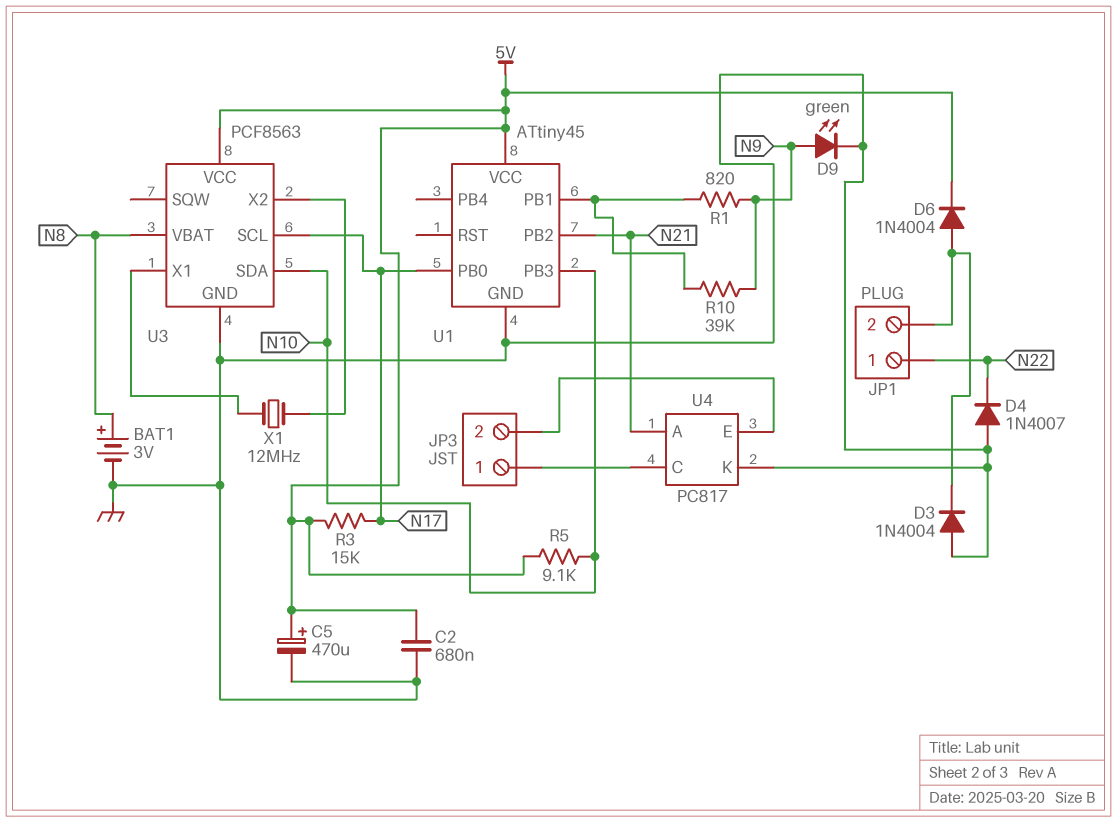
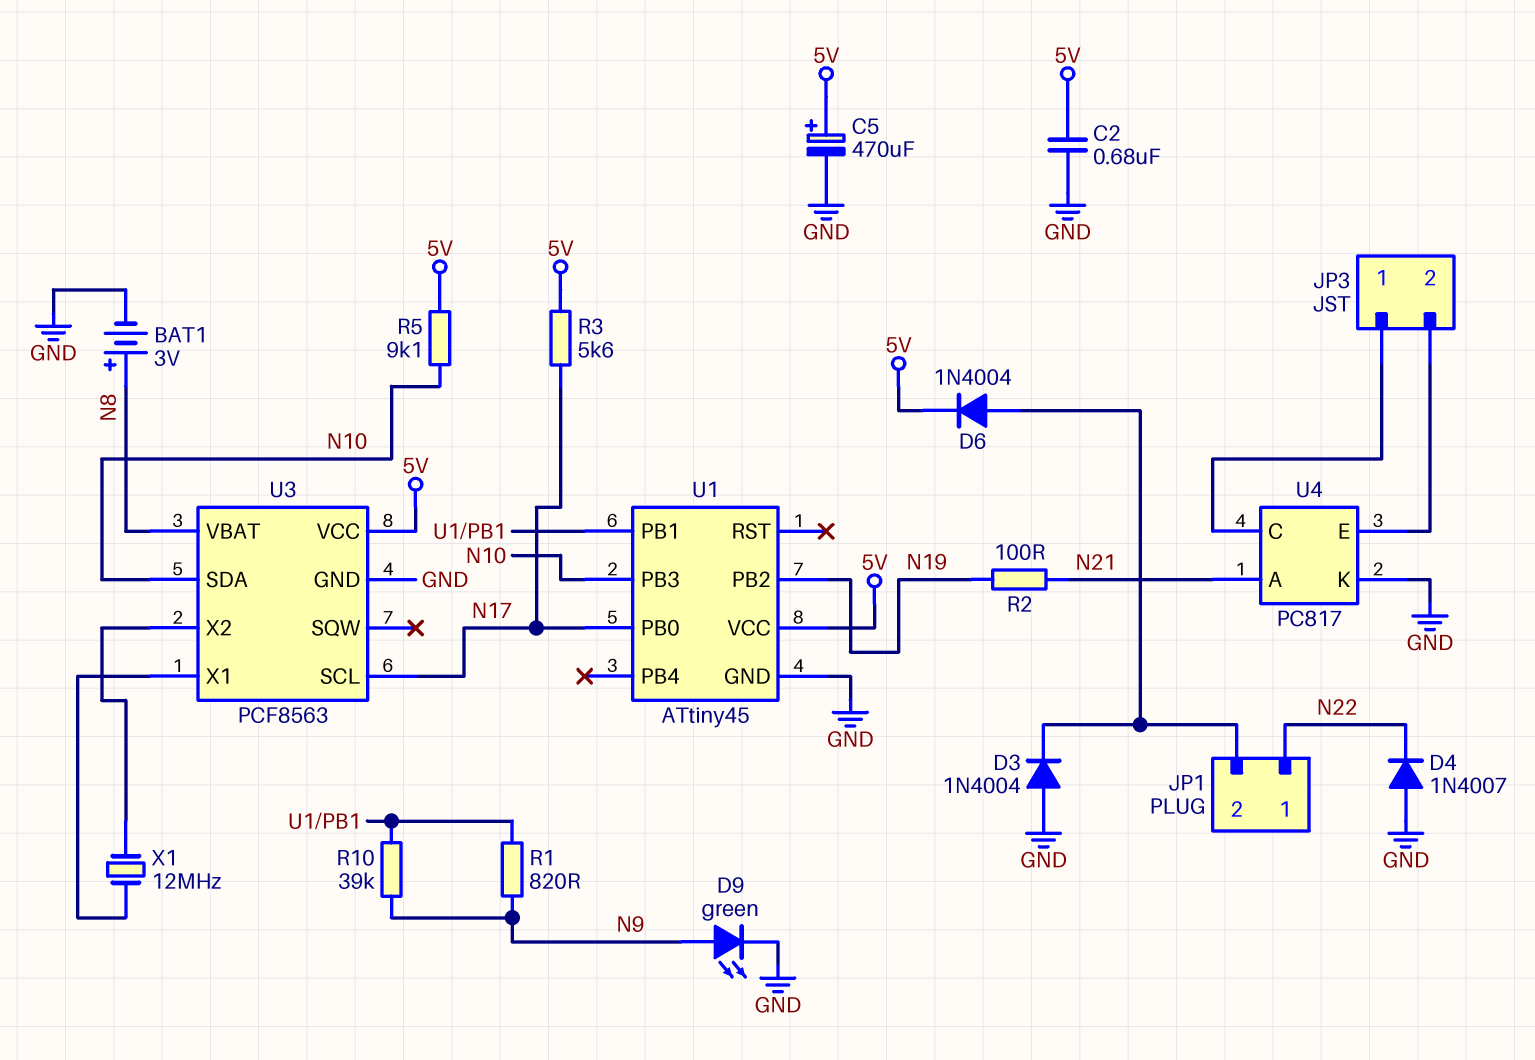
R2: none -> 100 (N19, N21)
R3: 15k (5V, N17) -> 5.6k (5V, N17)
U1 pin PB2: N21 -> N19

